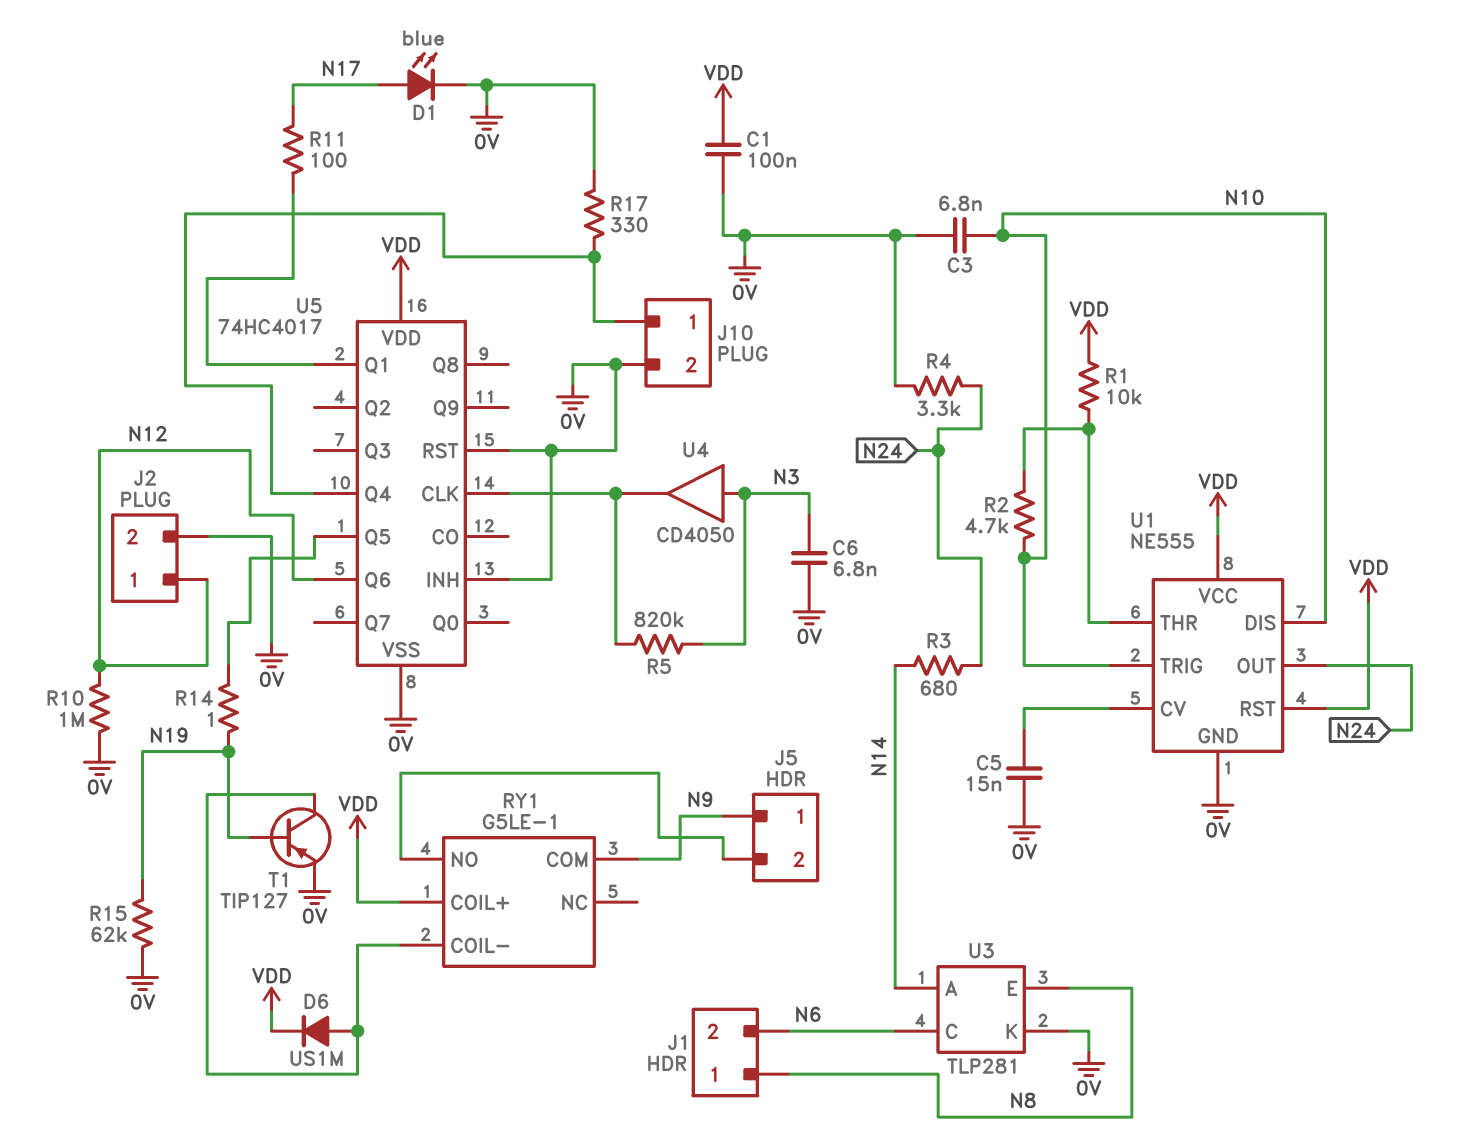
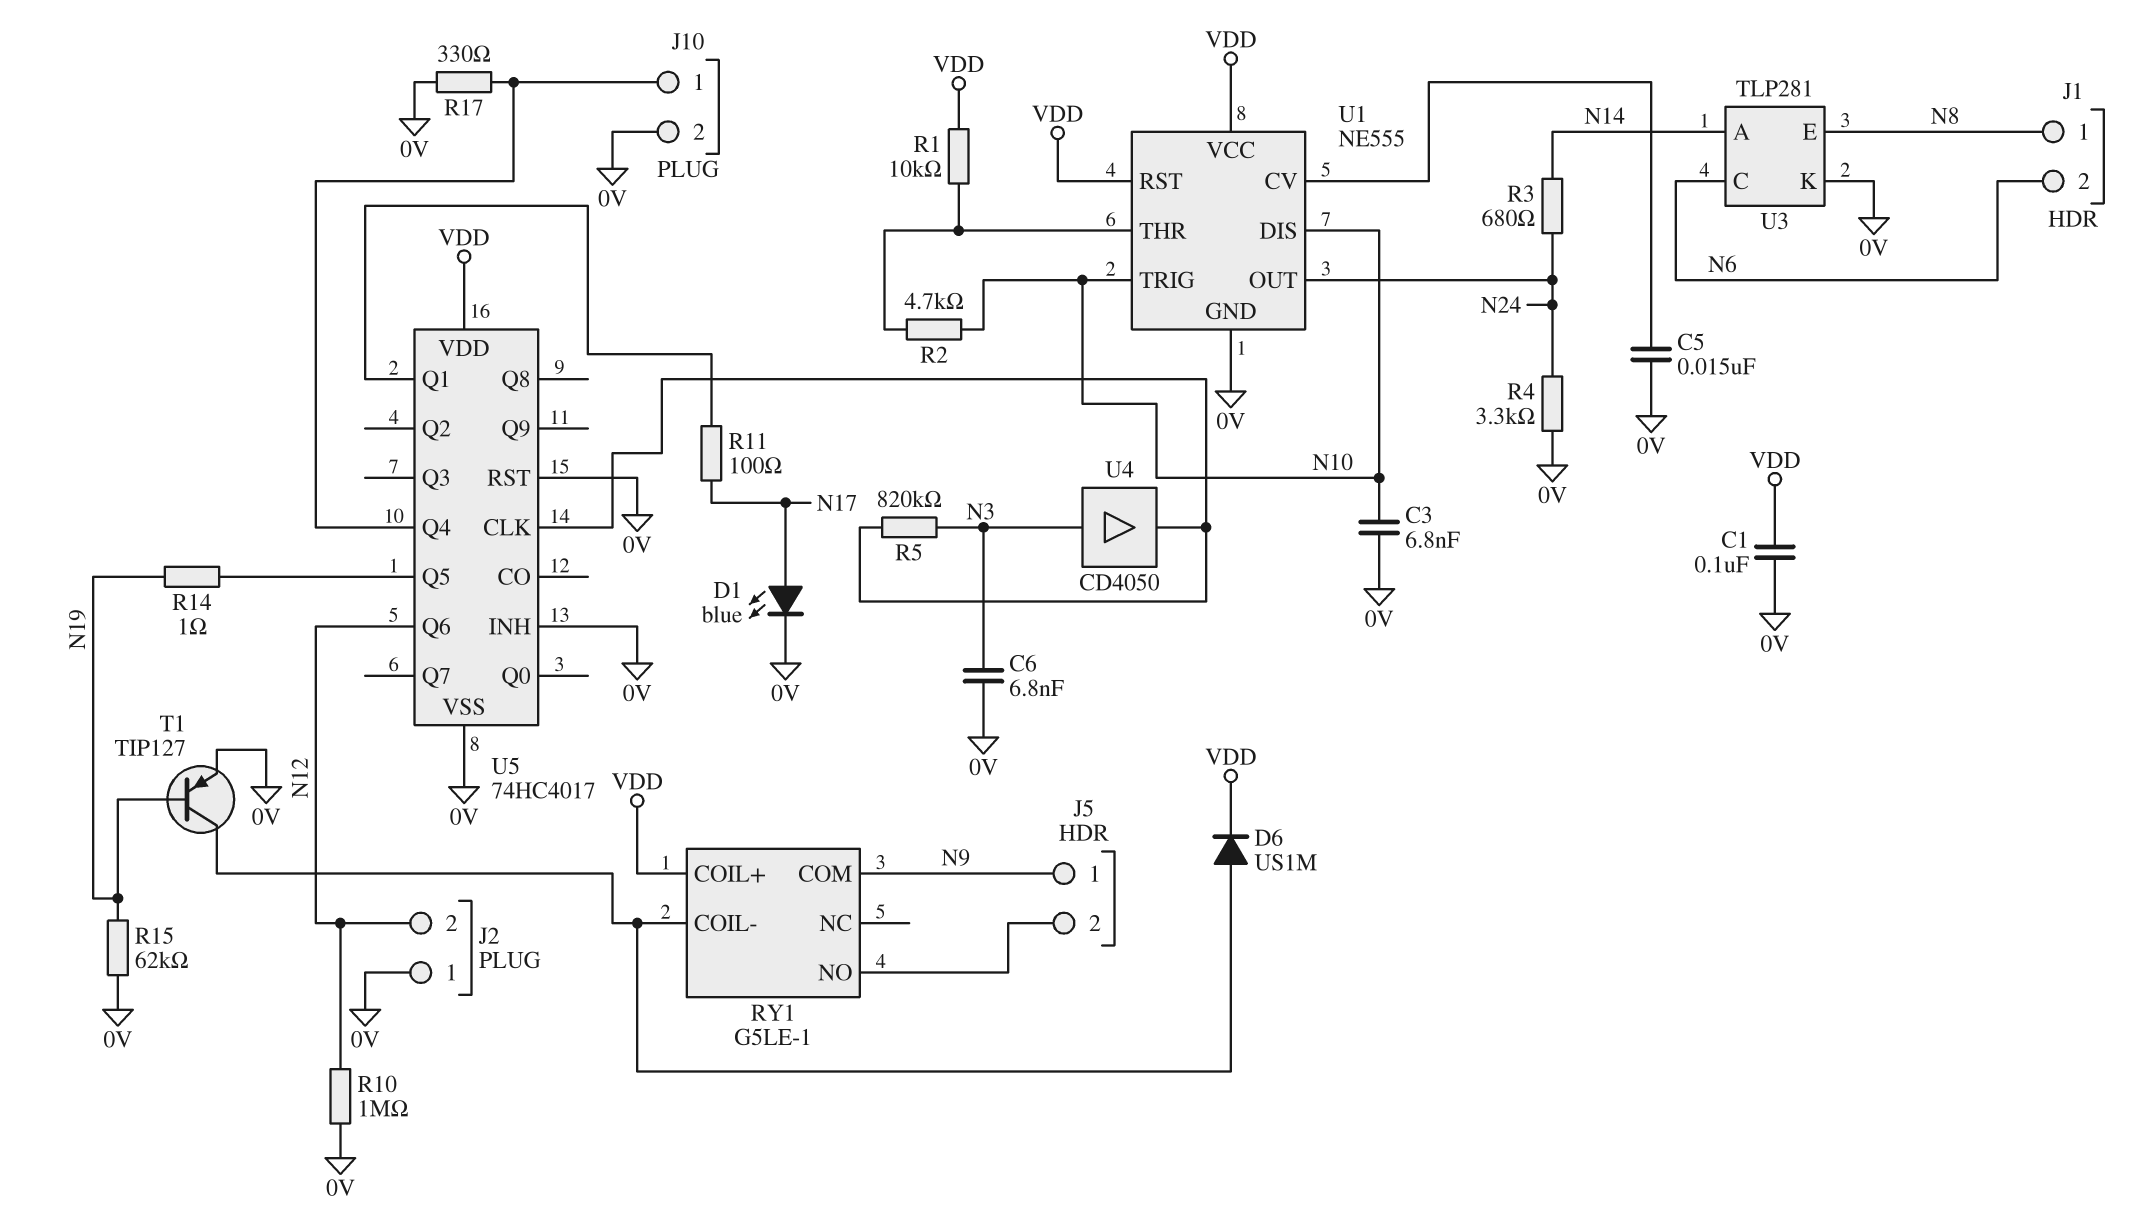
J2 pin 1: N12 -> 0V
J2 pin 2: 0V -> N12

